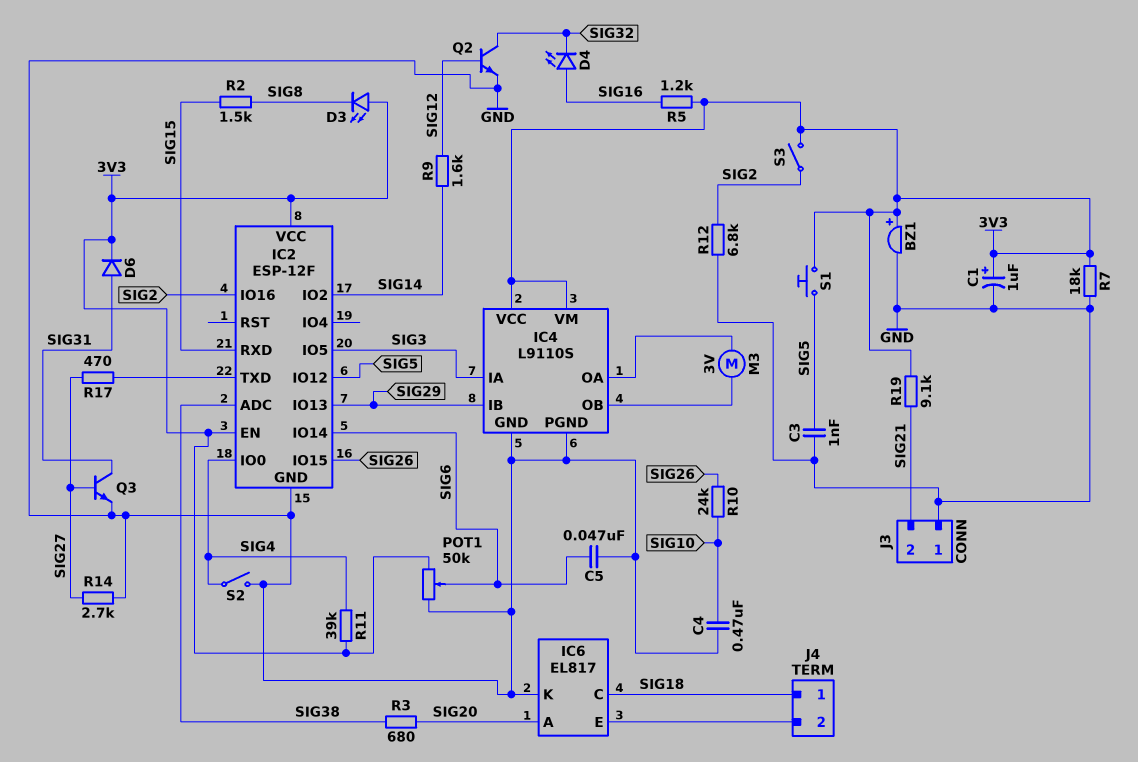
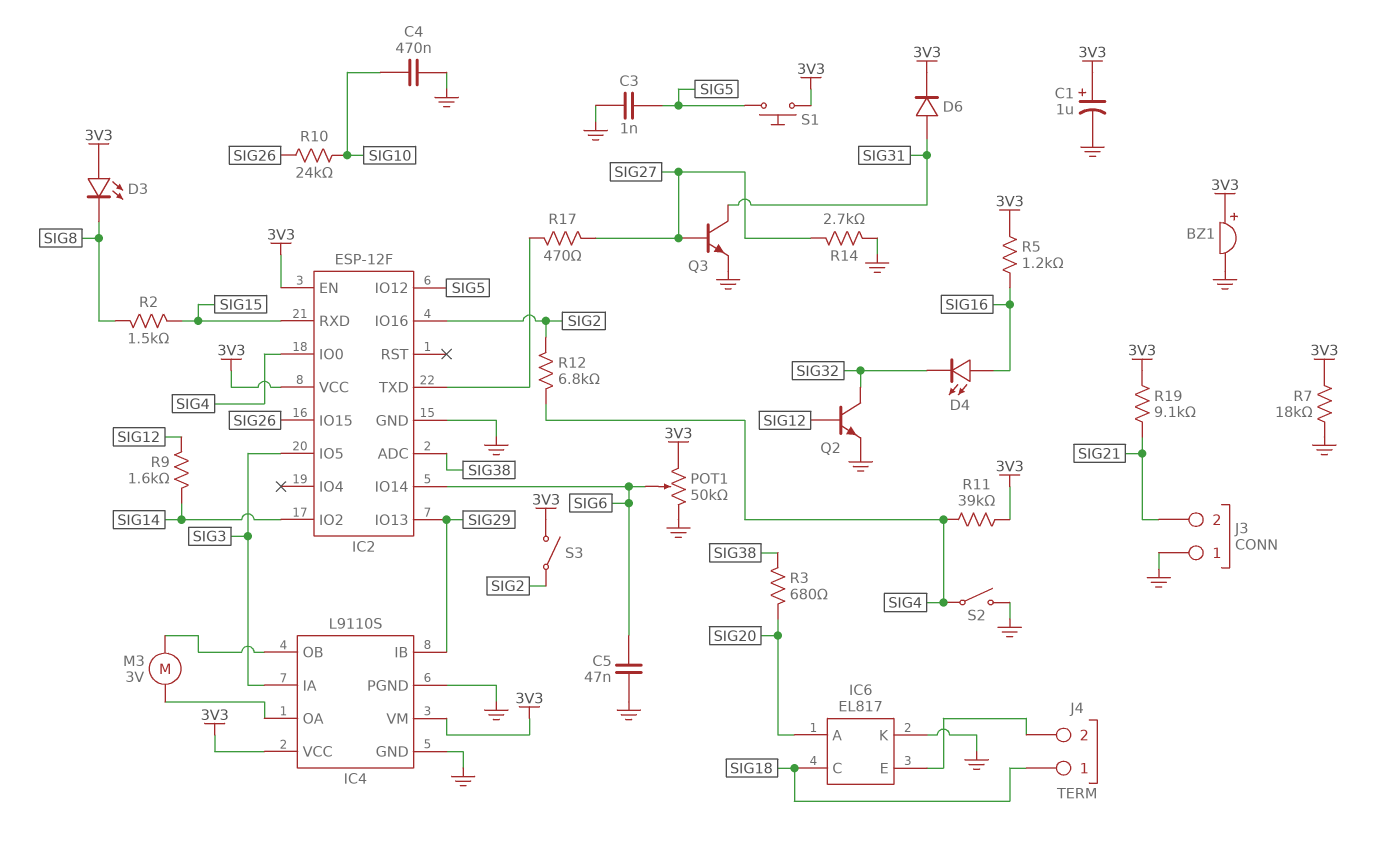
R12: 6.8k (GND, SIG2) -> 6.8k (SIG2, SIG4)

